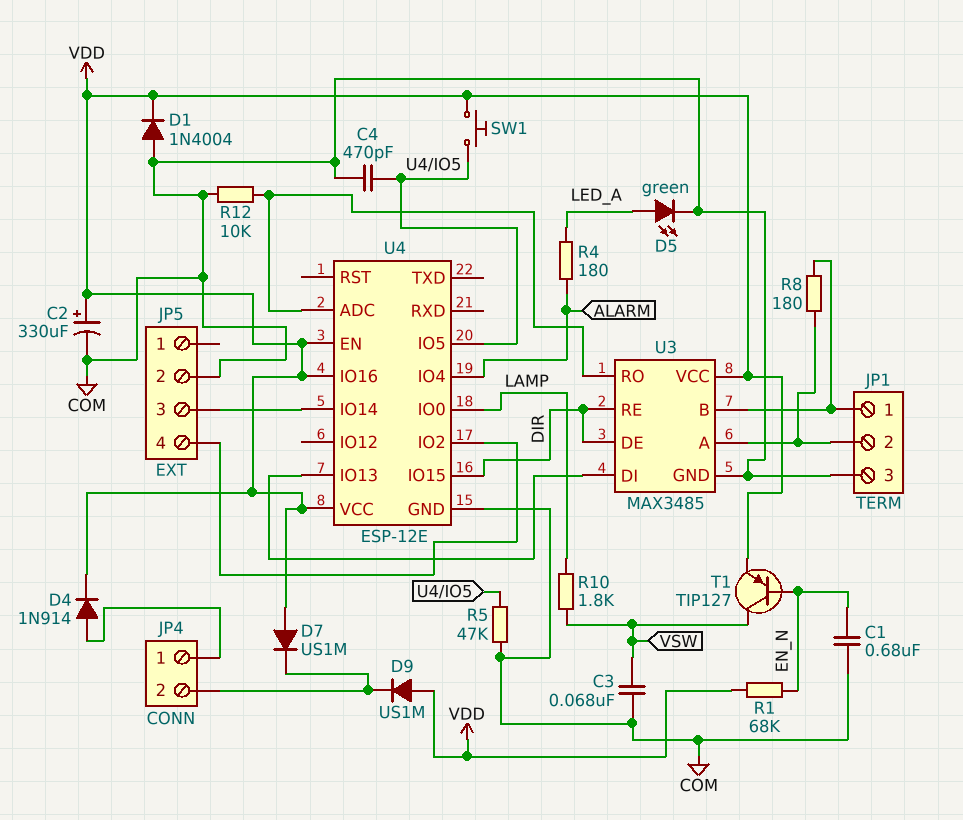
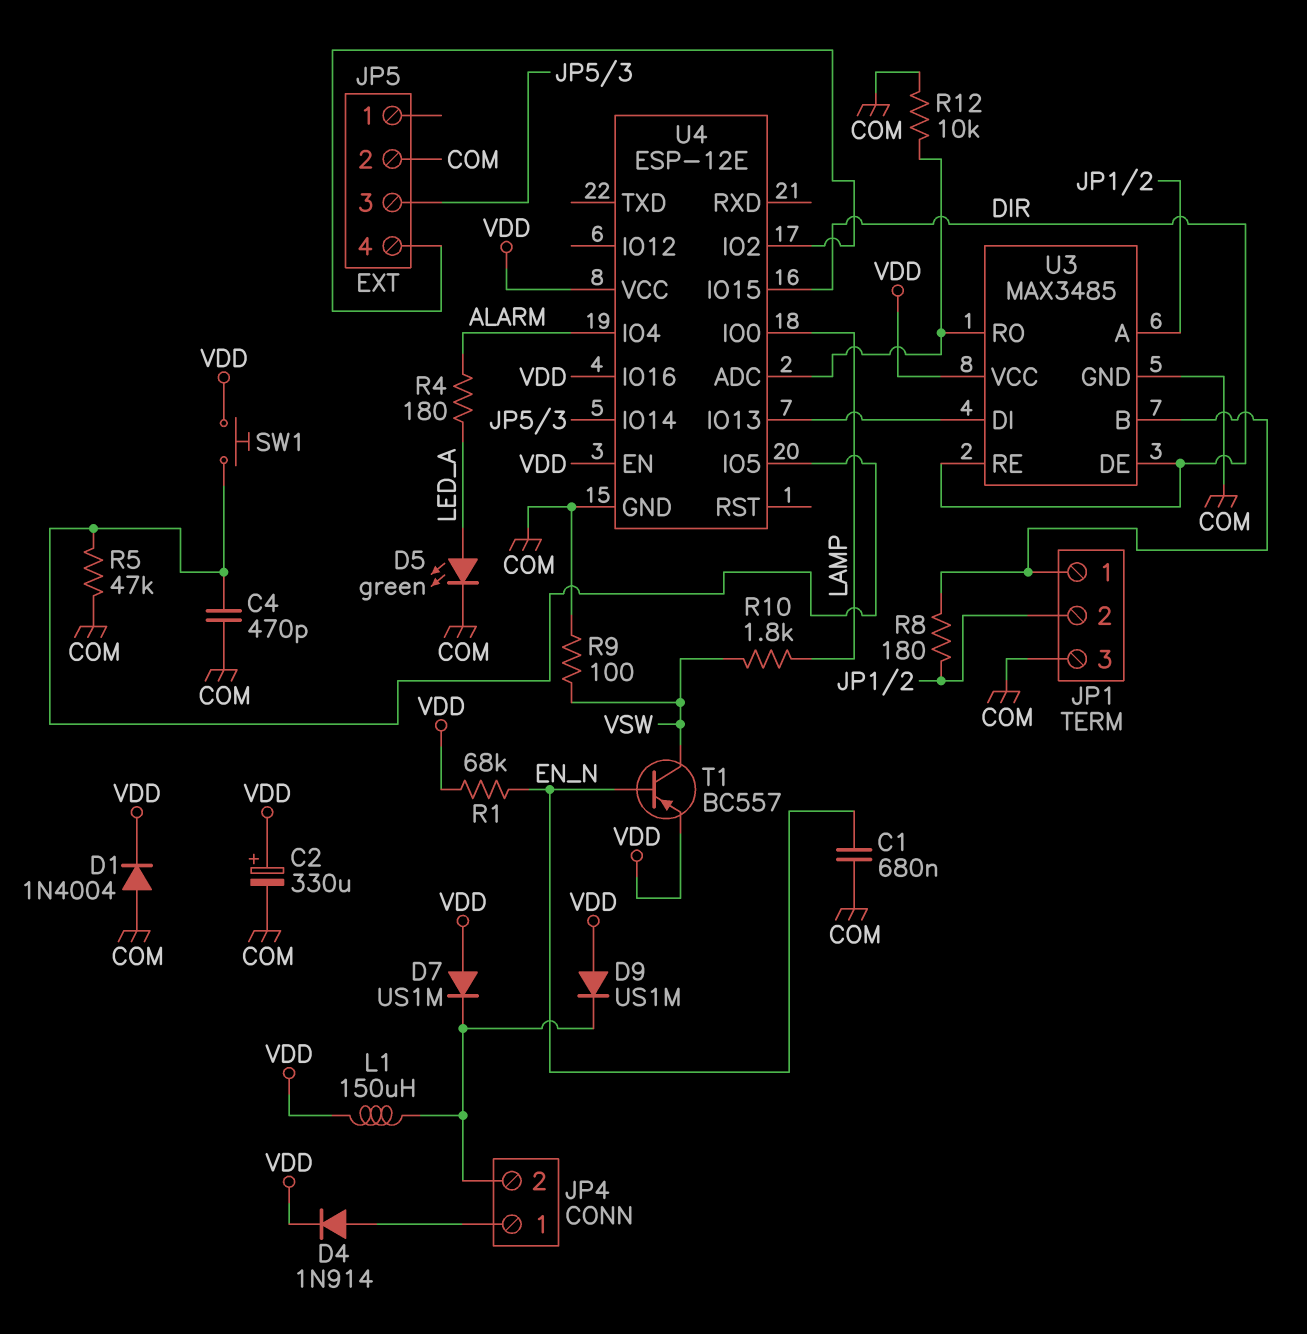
C3: 68nF (COM, VSW) -> none
L1: none -> 150uH (JP4/2, VDD)
R9: none -> 100 (COM, VSW)
T1: PNP TIP127 (B EN_N, C VSW, E VDD) -> PNP BC557 (B EN_N, C VSW, E VDD)

